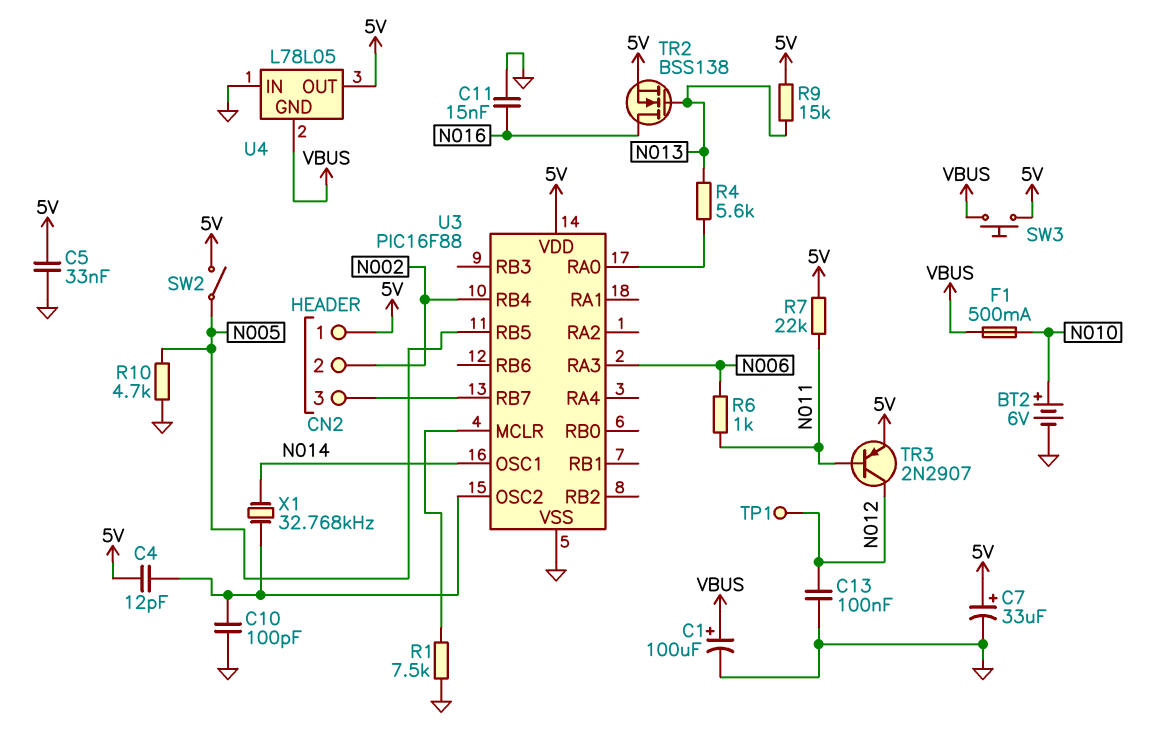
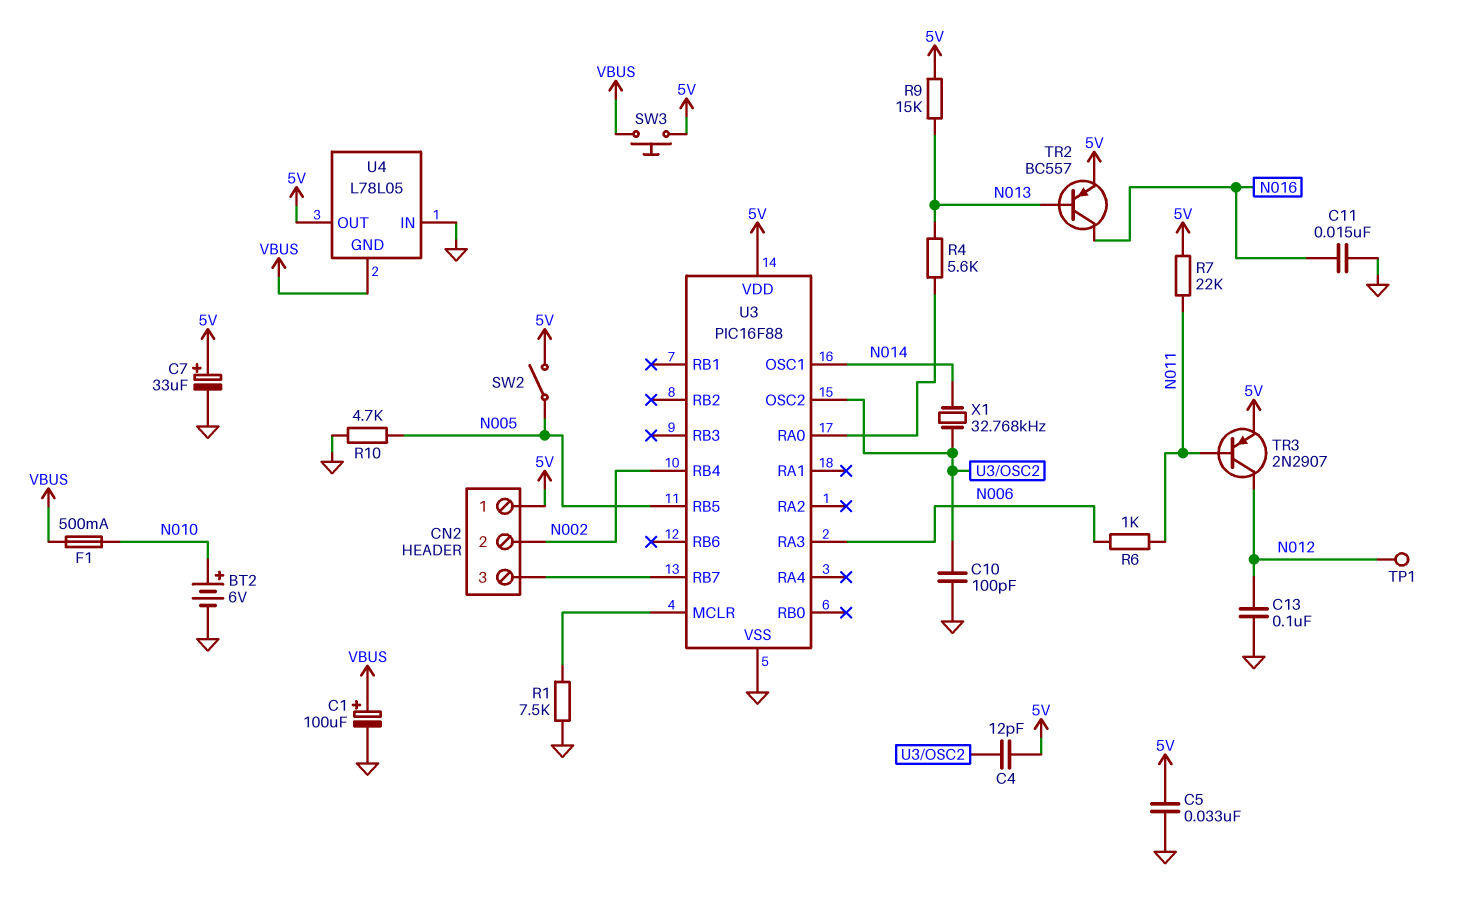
TR2: NMOS BSS138 (G N013, D N016, S 5V) -> PNP BC557 (B N013, C N016, E 5V)

